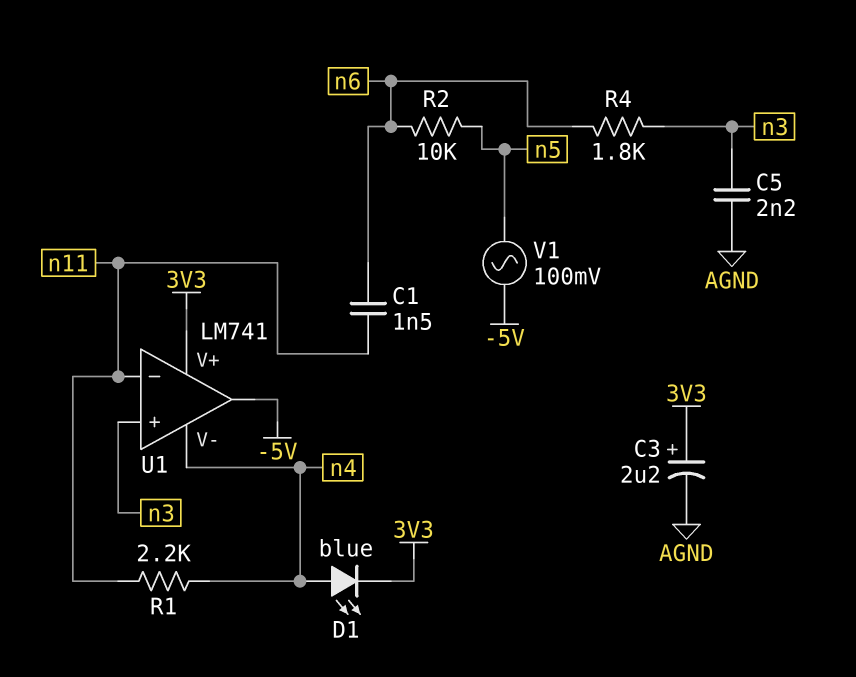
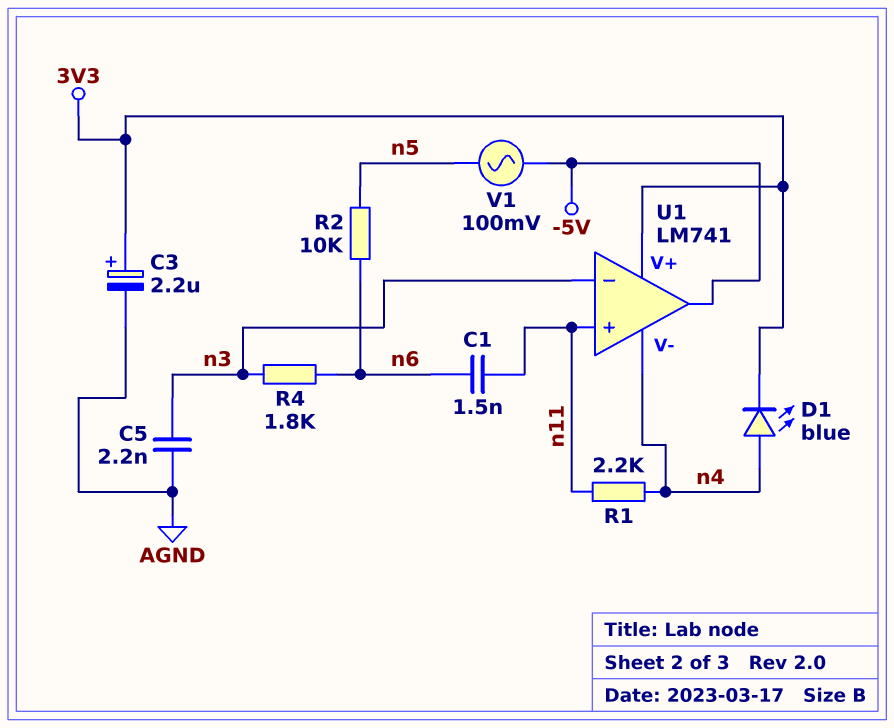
U1 pin in+: n3 -> n11
U1 pin in-: n11 -> n3

